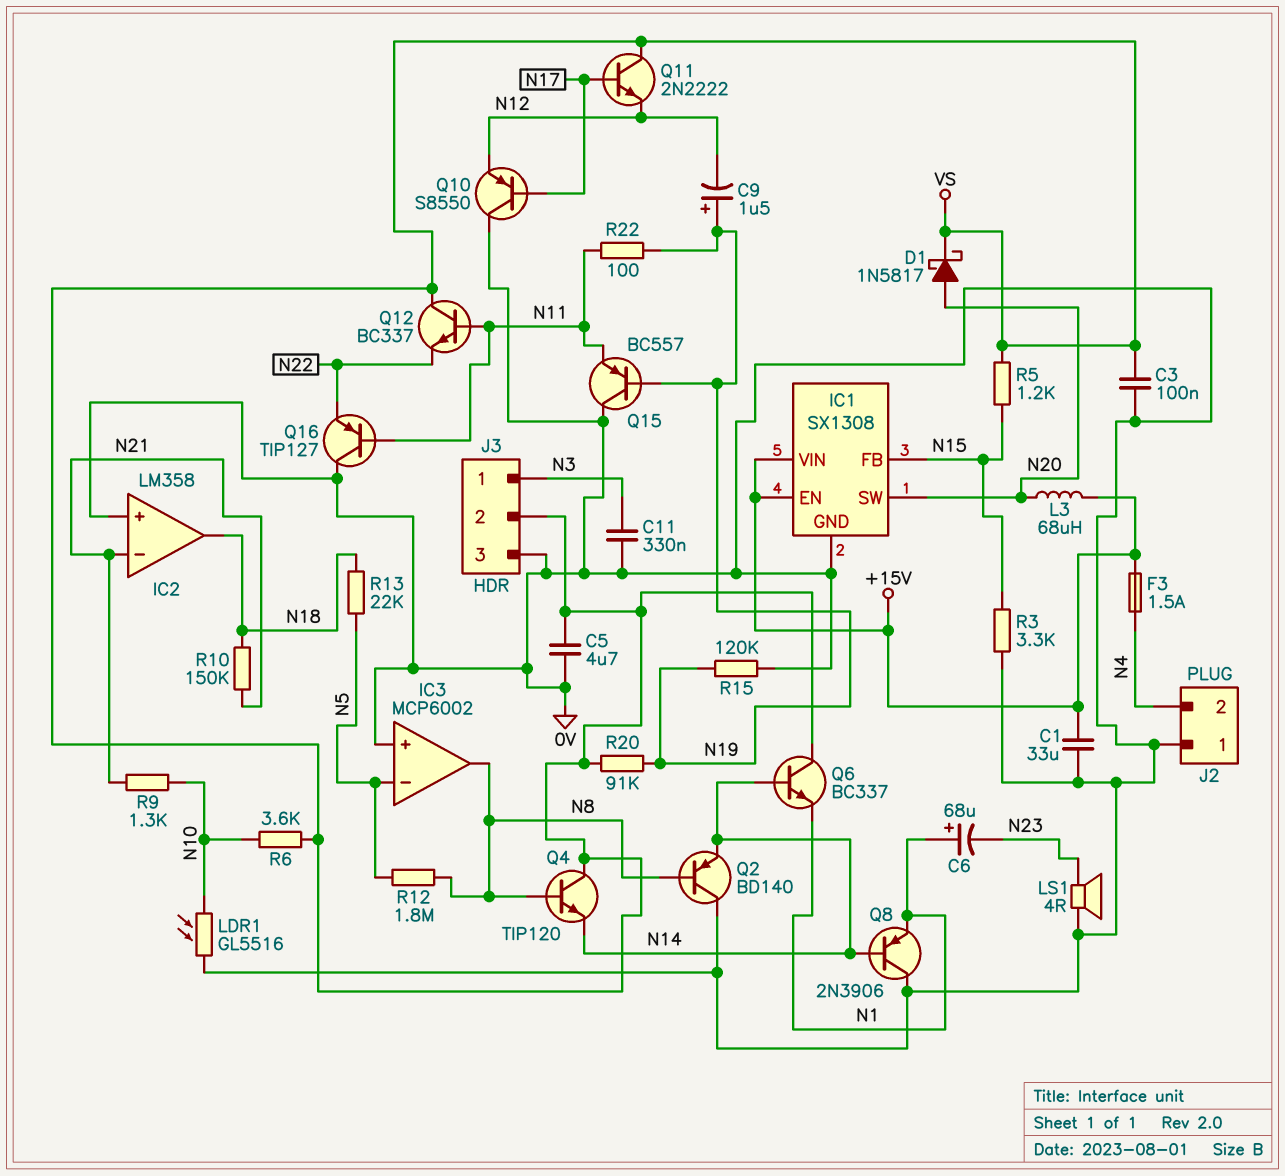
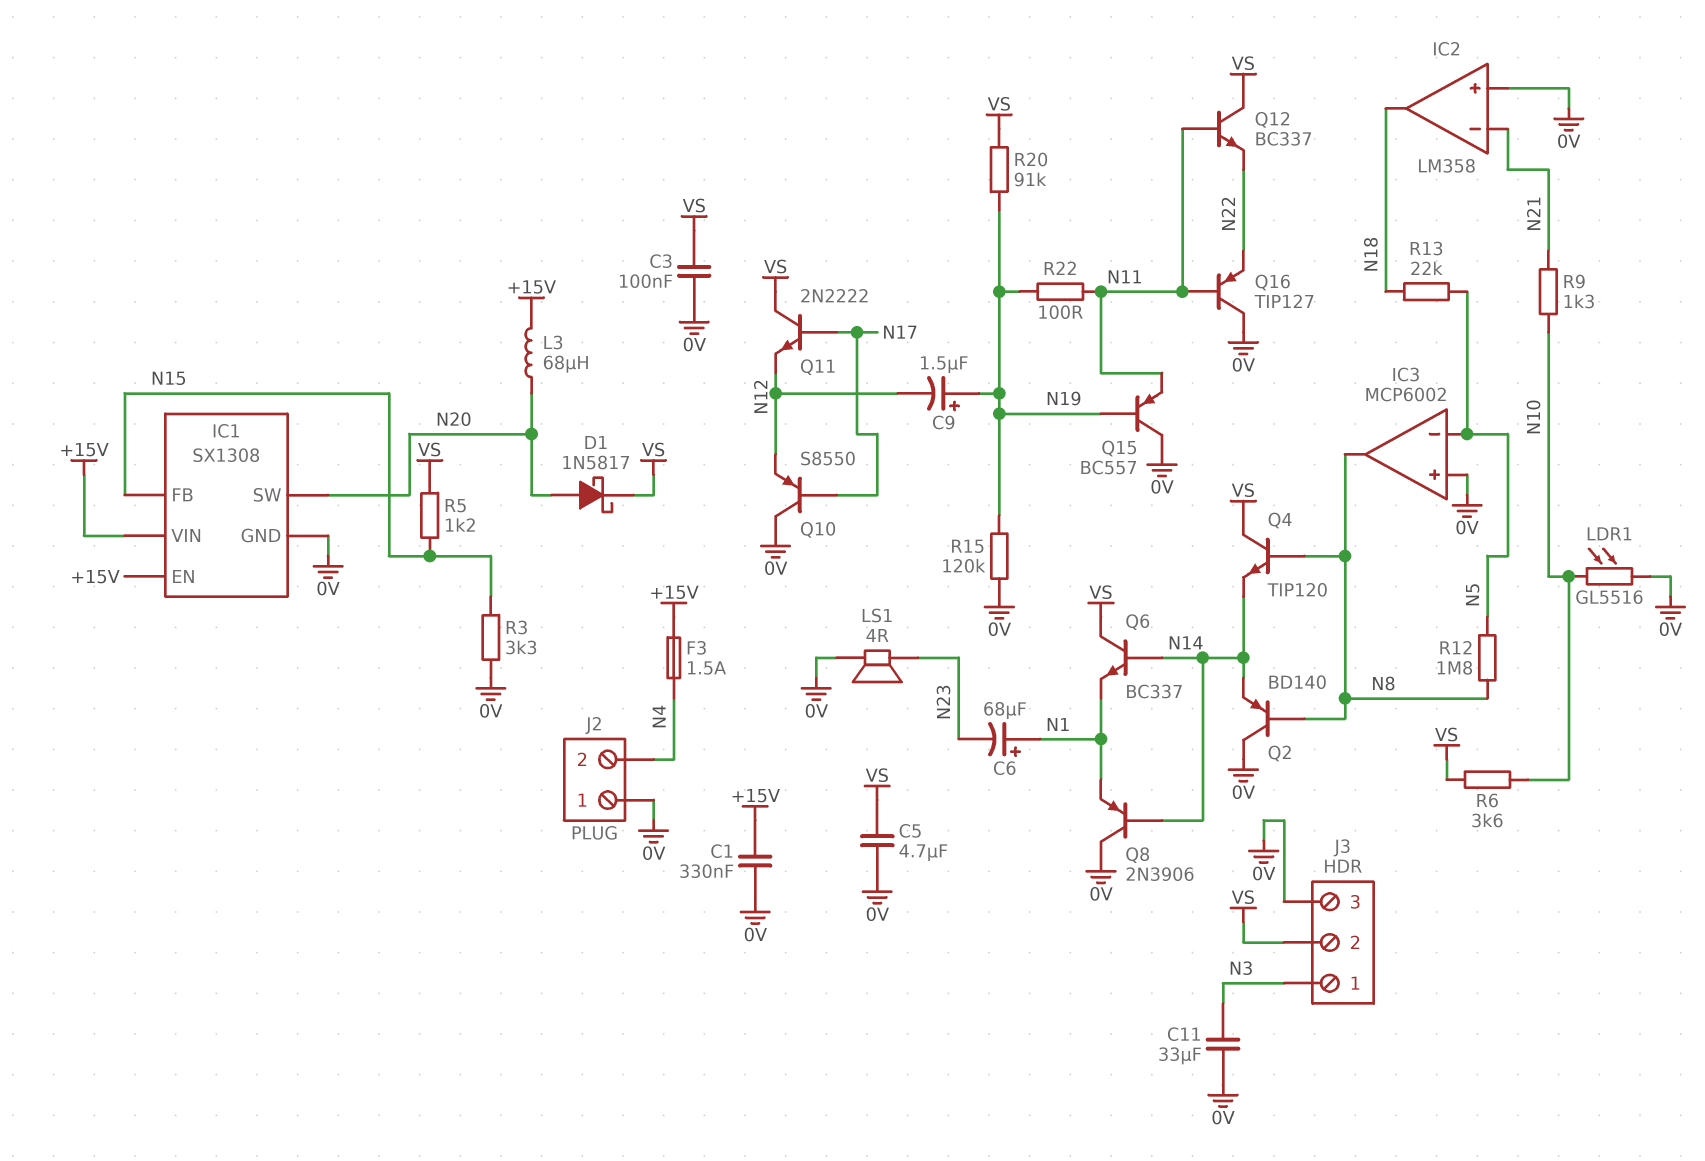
C1: 33uF (+15V, 0V) -> 330nF (+15V, 0V)
C11: 330nF (0V, N3) -> 33uF (0V, N3)
R10: 150k (N18, N21) -> none

